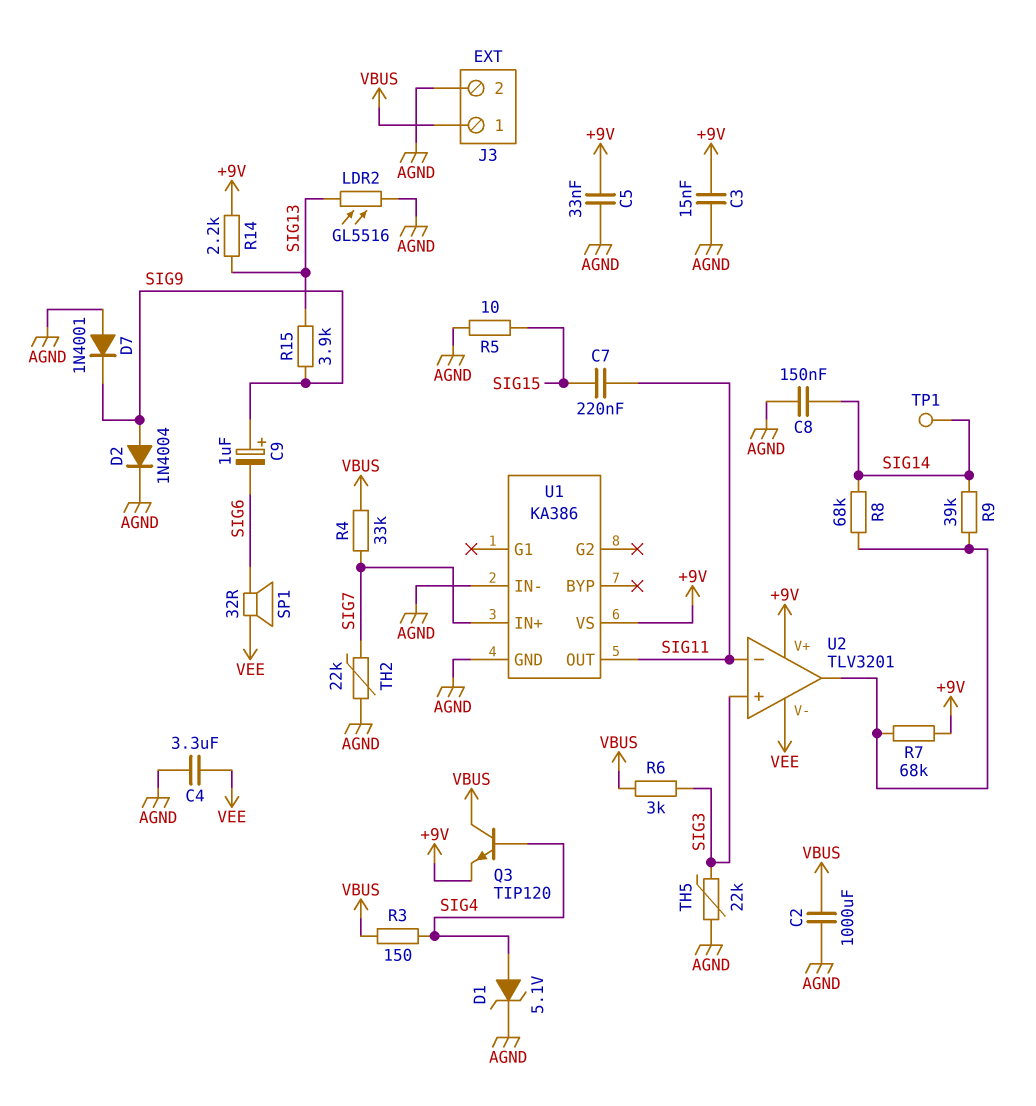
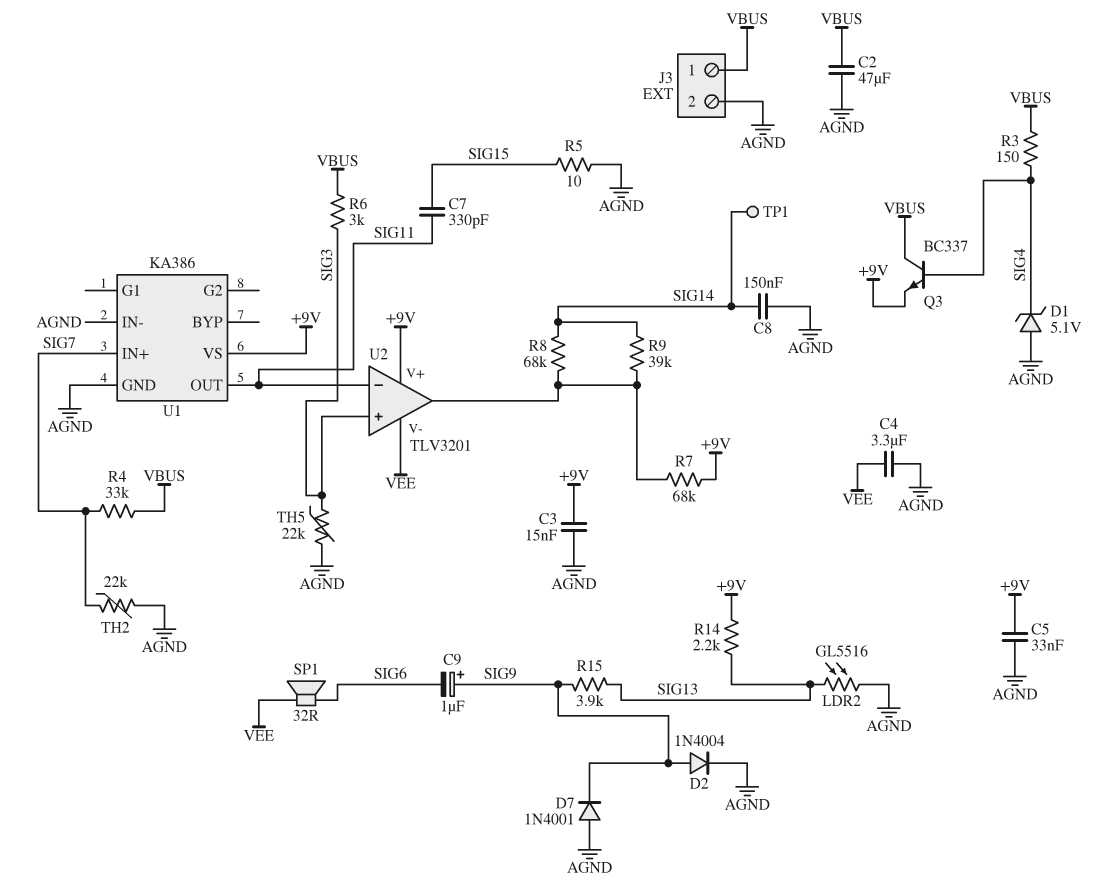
C2: 1000uF (AGND, VBUS) -> 47uF (AGND, VBUS)
C7: 220nF (SIG11, SIG15) -> 330pF (SIG11, SIG15)
D1: zener 5.1V (A SIG4, K AGND) -> zener 5.1V (A AGND, K SIG4)
Q3: NPN TIP120 (B SIG4, C VBUS, E +9V) -> NPN BC337 (B SIG4, C VBUS, E +9V)

